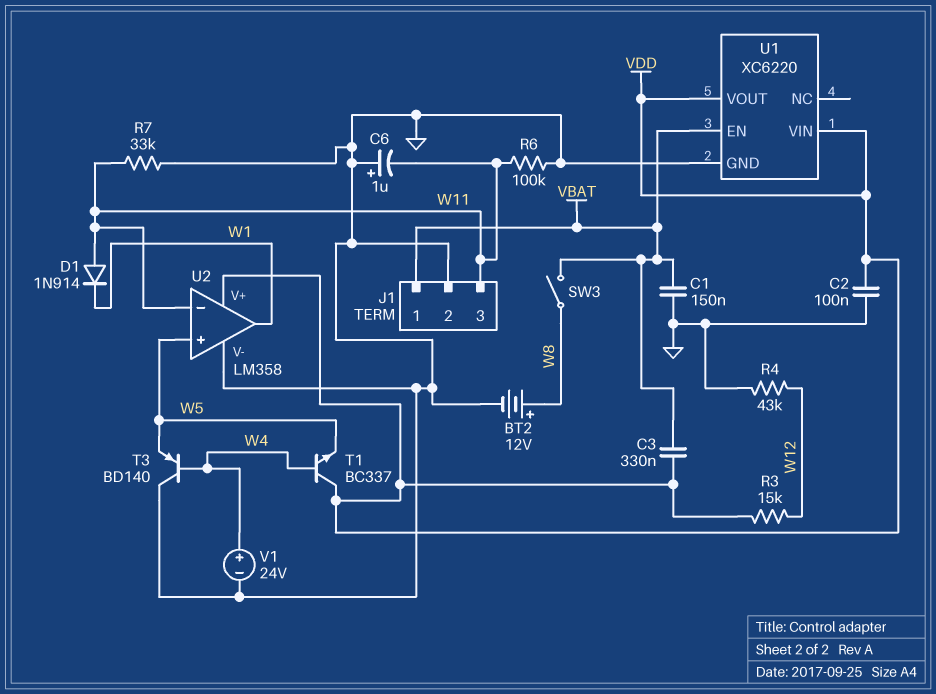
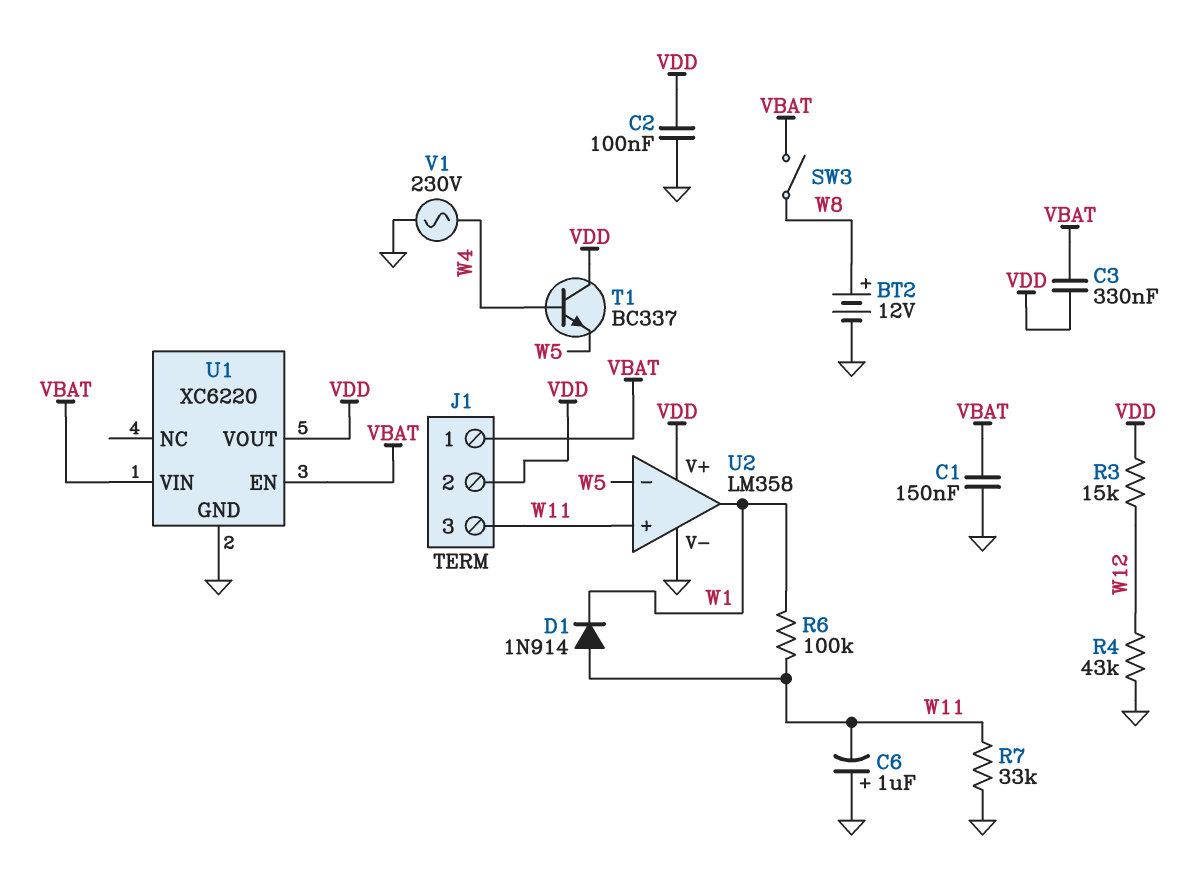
J1 pin 2: GND -> VDD
R6: 100k (GND, W11) -> 100k (W1, W11)
T3: PNP BD140 (B W4, C GND, E W5) -> none
U1 pin VIN: VDD -> VBAT
U2 pin in+: W5 -> W11
U2 pin in-: W11 -> W5
V1: 24V (plus W4, minus GND) -> AC 230V (GND, W4)

